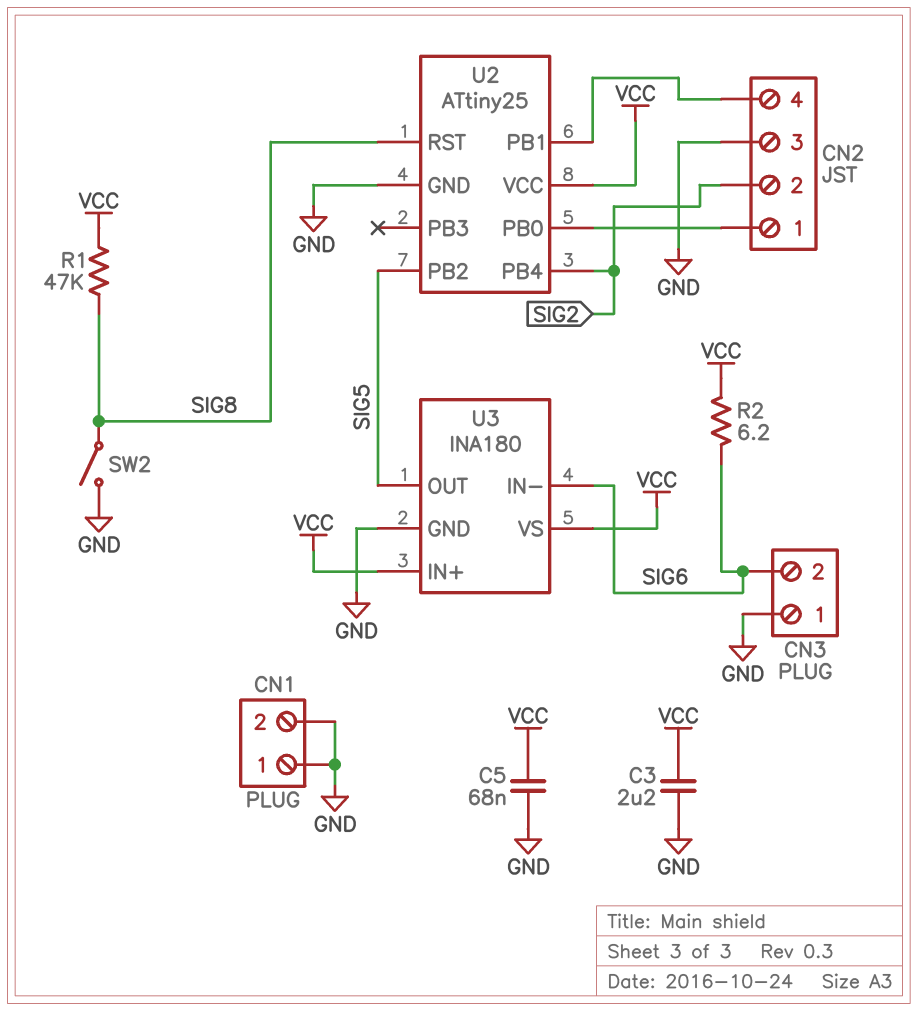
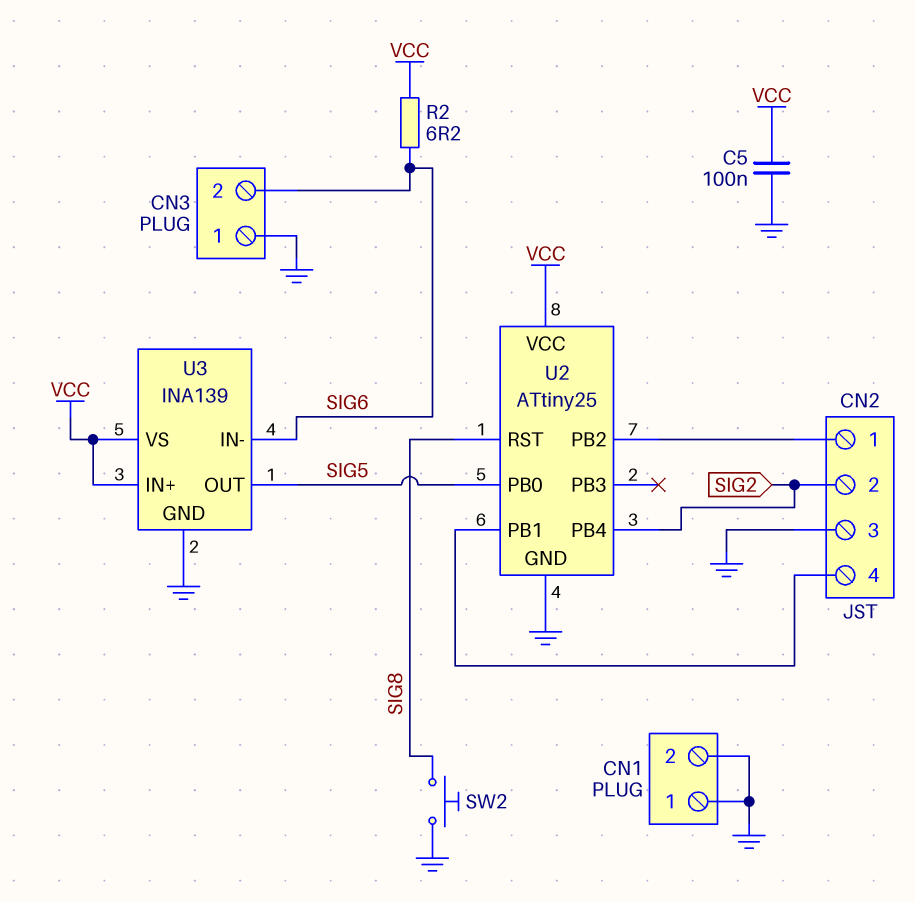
C3: 2.2uF (GND, VCC) -> none
C5: 68nF (GND, VCC) -> 100nF (GND, VCC)
R1: 47k (SIG8, VCC) -> none
SW2: switch (GND, SIG8) -> button (GND, SIG8)
U2 pin PB0: CN2/1 -> SIG5
U2 pin PB2: SIG5 -> CN2/1
U3: INA180 -> INA139

